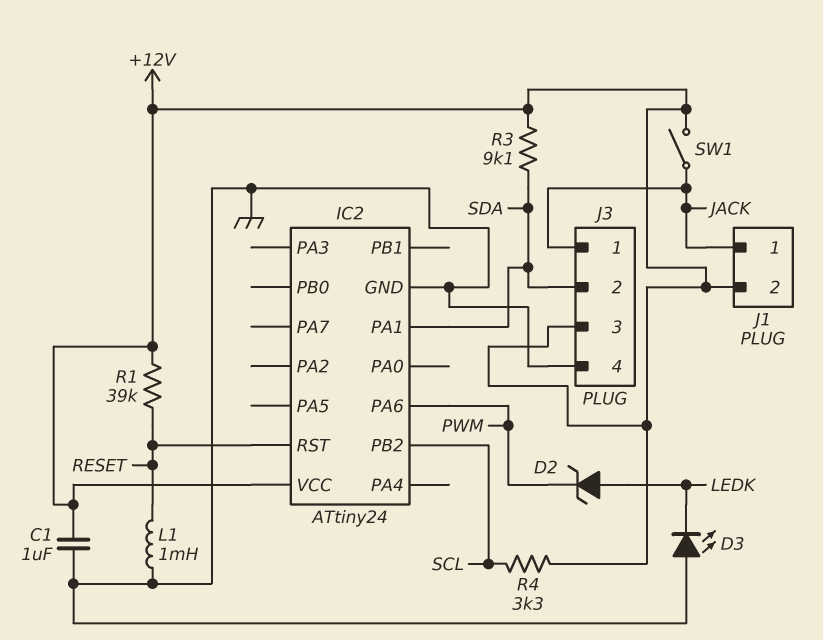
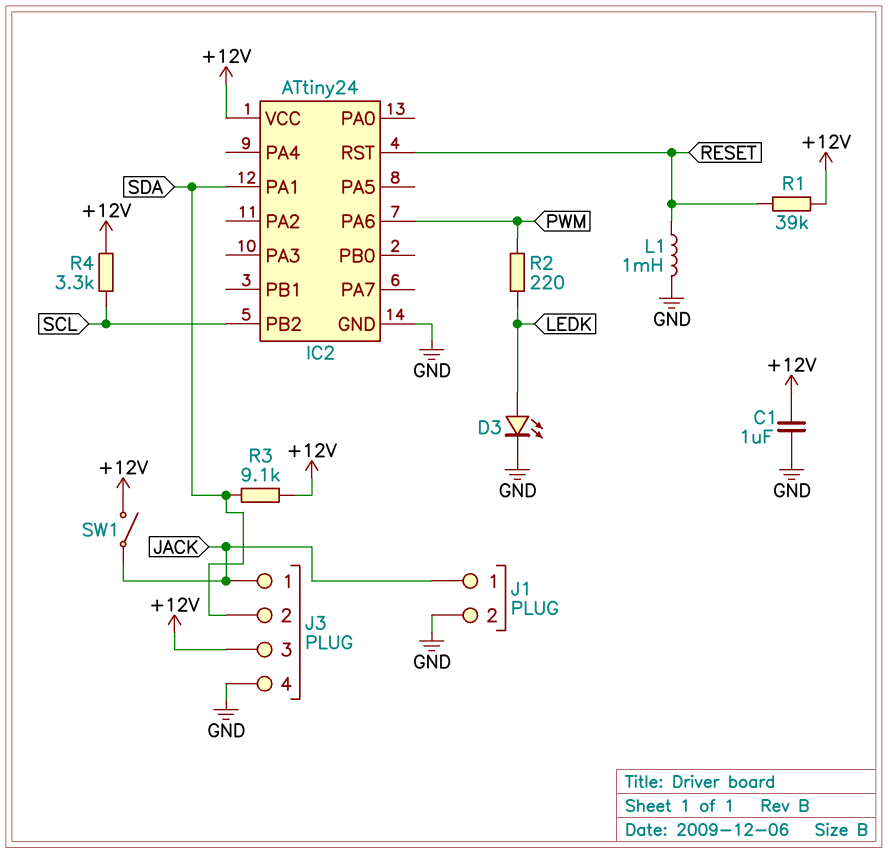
D2: zener (A LEDK, K PWM) -> none
D3: LED (A GND, K LEDK) -> LED (A LEDK, K GND)
J1 pin 2: +12V -> GND
R2: none -> 220 (LEDK, PWM)

